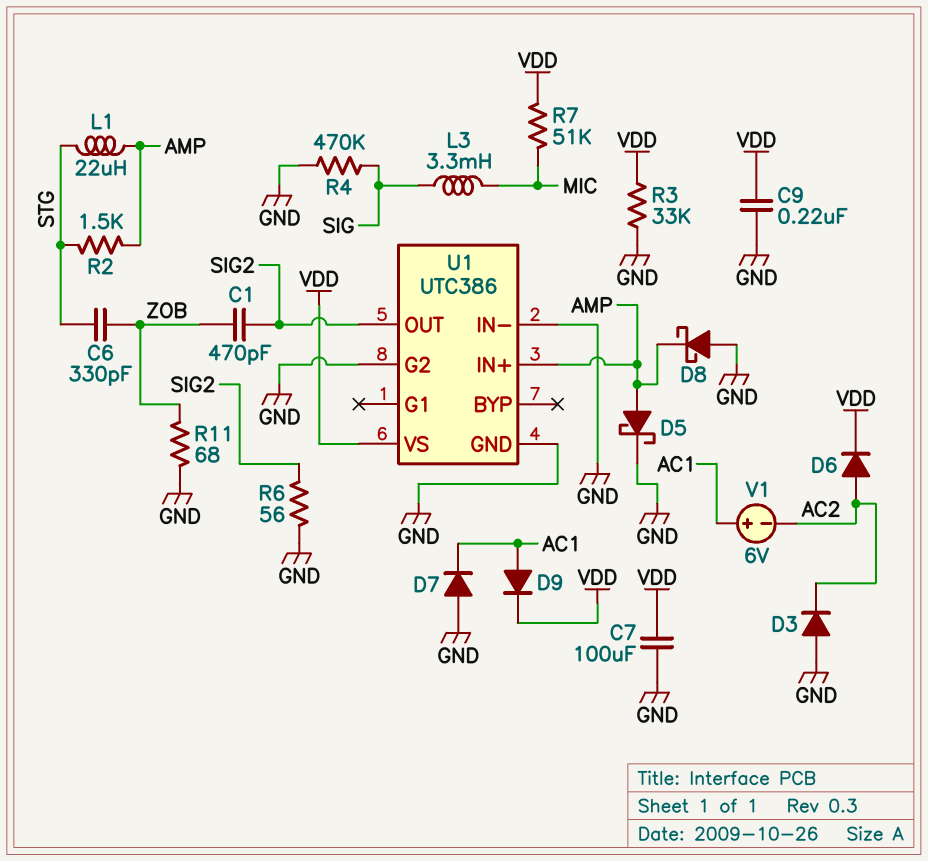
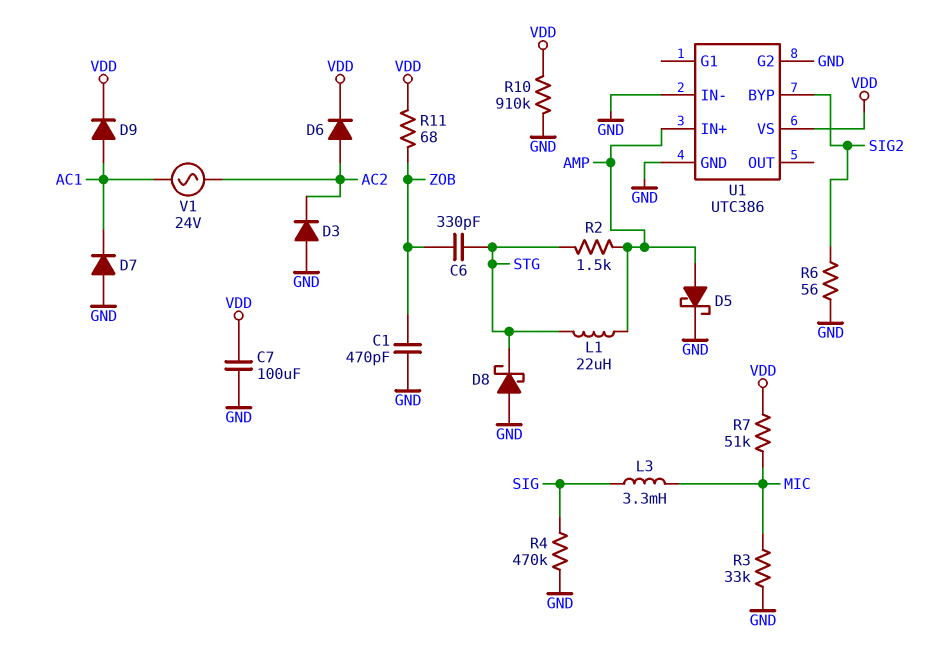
C1: 470pF (SIG2, ZOB) -> 470pF (GND, ZOB)
C9: 220nF (GND, VDD) -> none
D8: schottky (A GND, K AMP) -> schottky (A GND, K STG)
R3: 33k (GND, VDD) -> 33k (GND, MIC)
R10: none -> 910k (GND, VDD)
R11: 68 (GND, ZOB) -> 68 (VDD, ZOB)
U1 pin BYP: none -> SIG2
U1 pin OUT: SIG2 -> none
V1: 6V (plus AC1, minus AC2) -> AC 24V (AC1, AC2)

